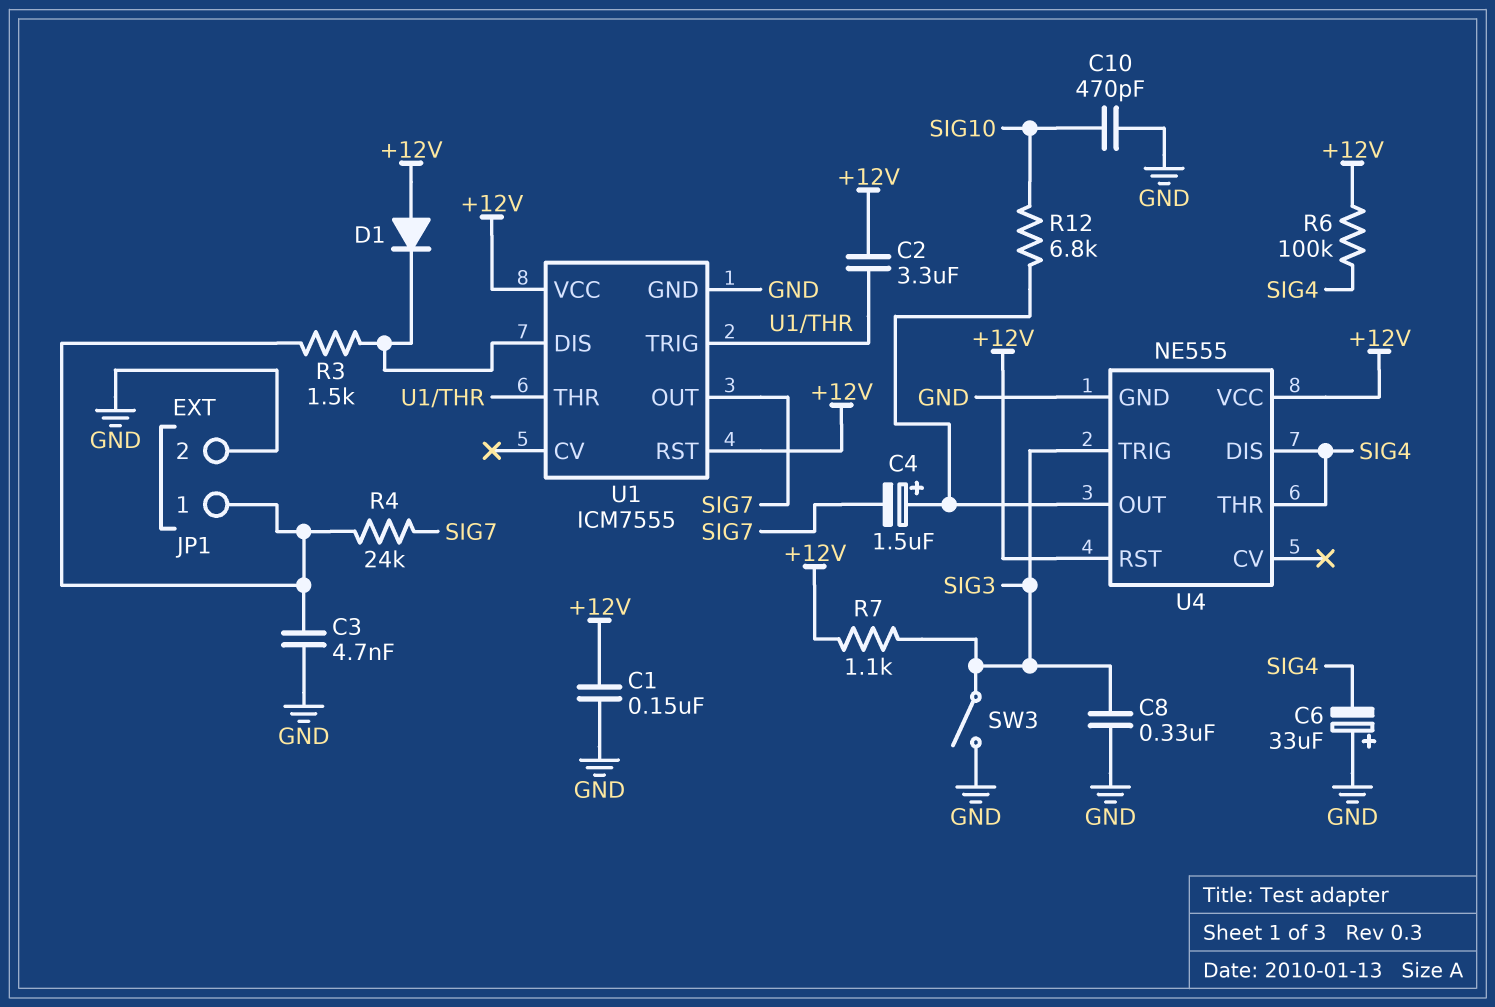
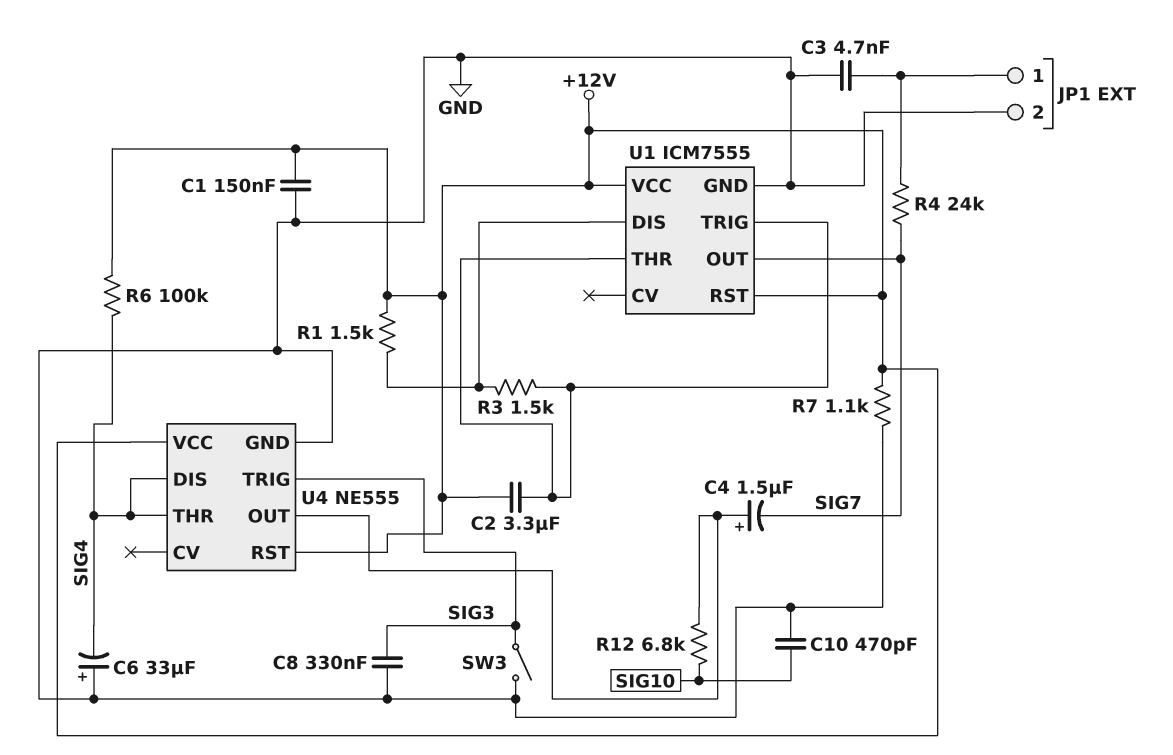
D1: diode (A +12V, K U1/DIS) -> none
R1: none -> 1.5k (+12V, U1/DIS)
R3: 1.5k (JP1/1, U1/DIS) -> 1.5k (U1/DIS, U1/THR)
R7: 1.1k (+12V, SIG3) -> 1.1k (+12V, GND)

